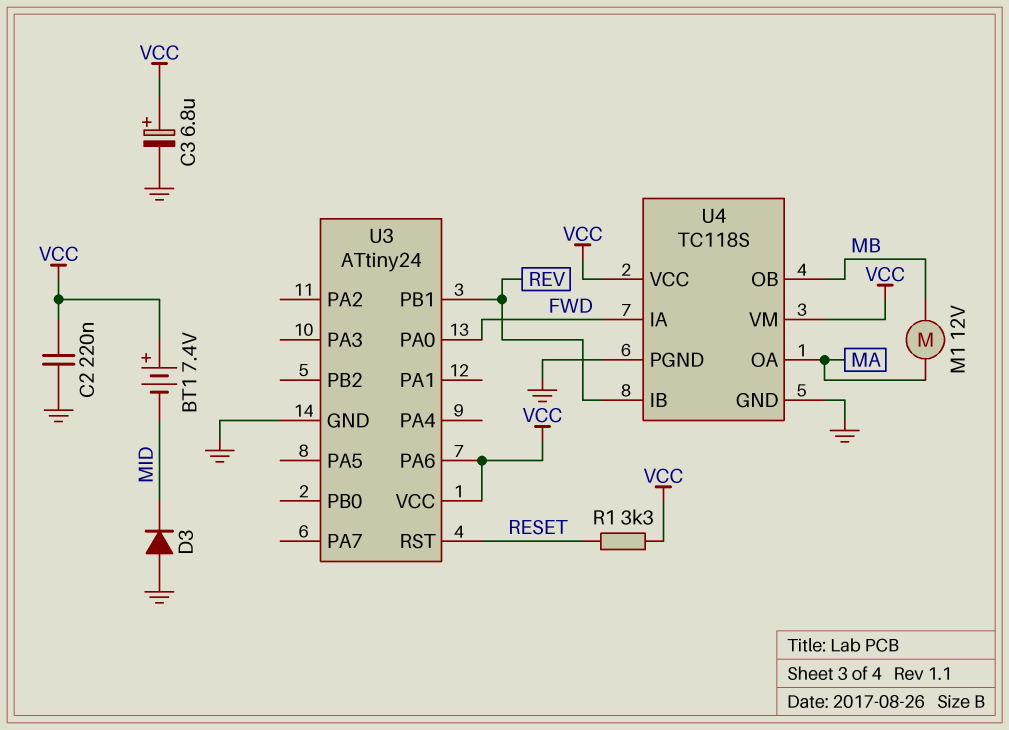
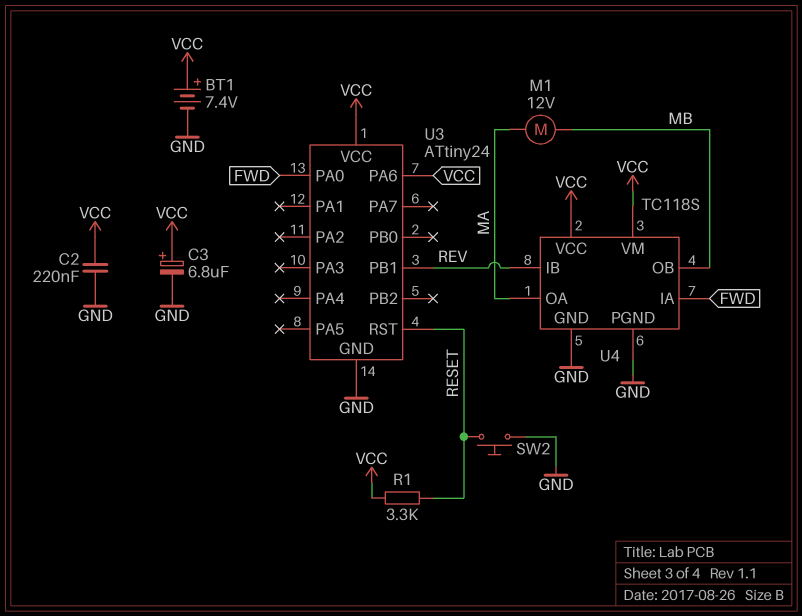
BT1: 7.4V (plus VCC, minus MID) -> 7.4V (plus VCC, minus GND)
D3: diode (A GND, K MID) -> none
SW2: none -> button (GND, RESET)

